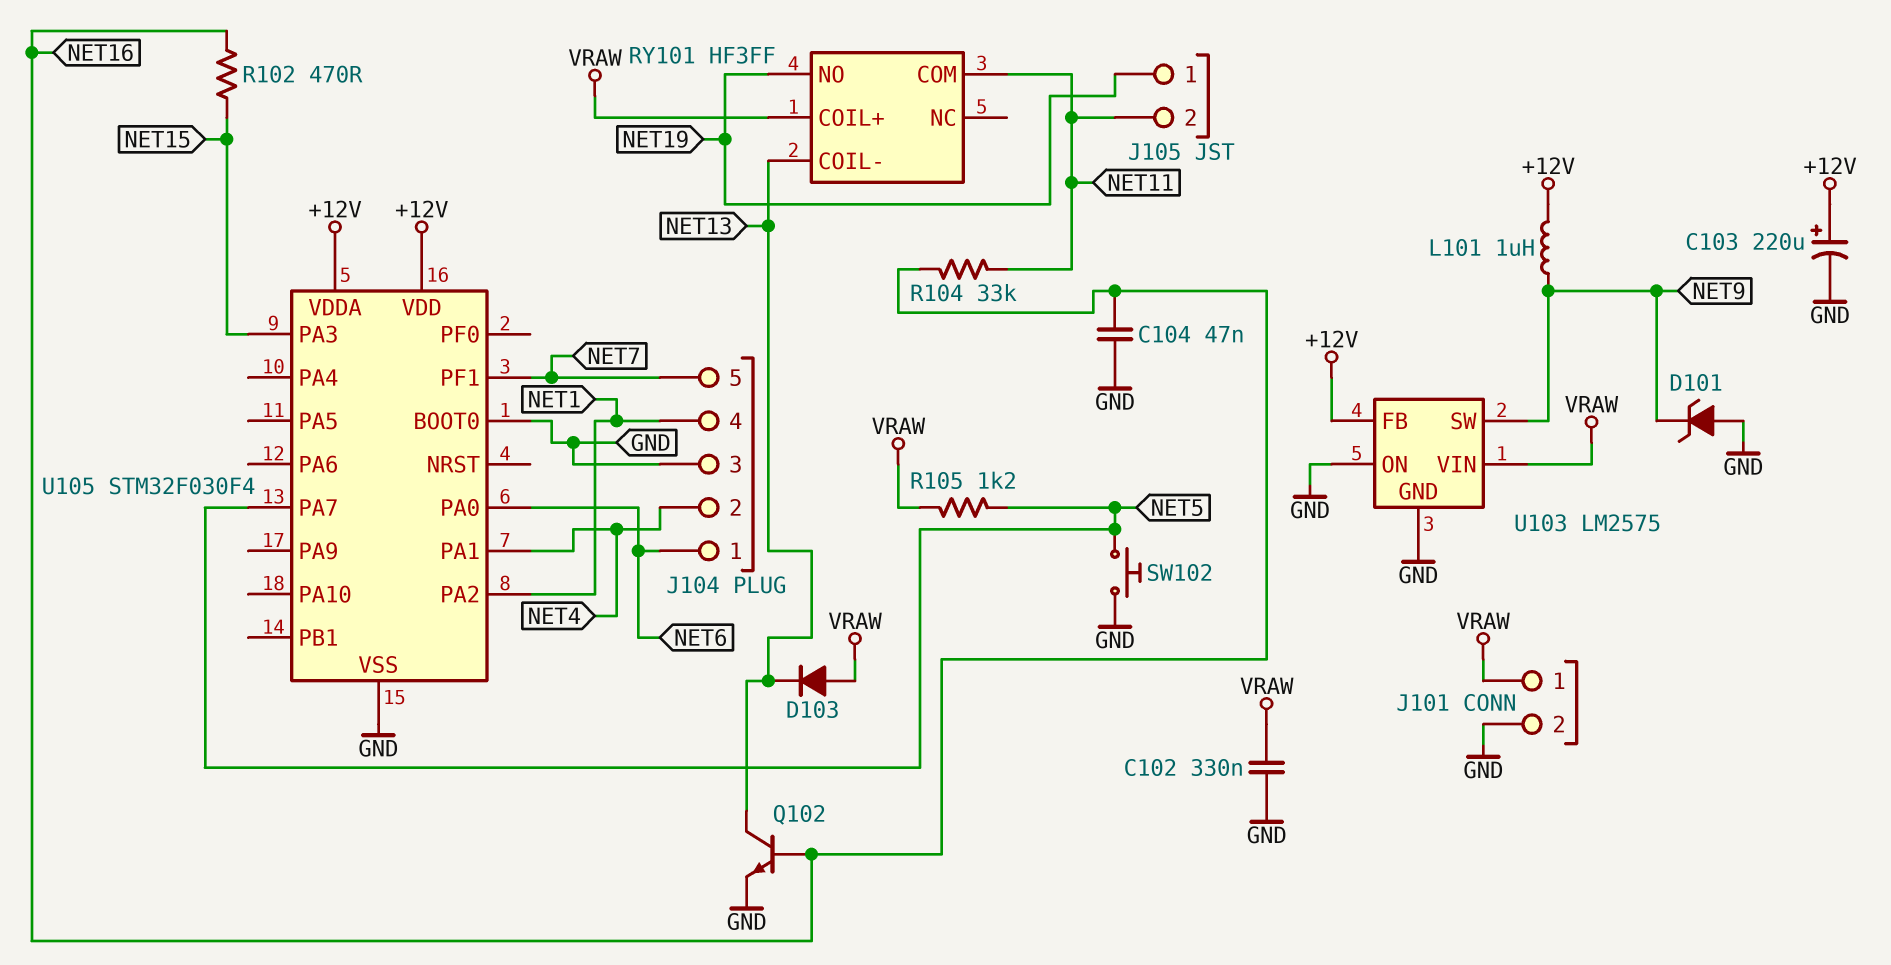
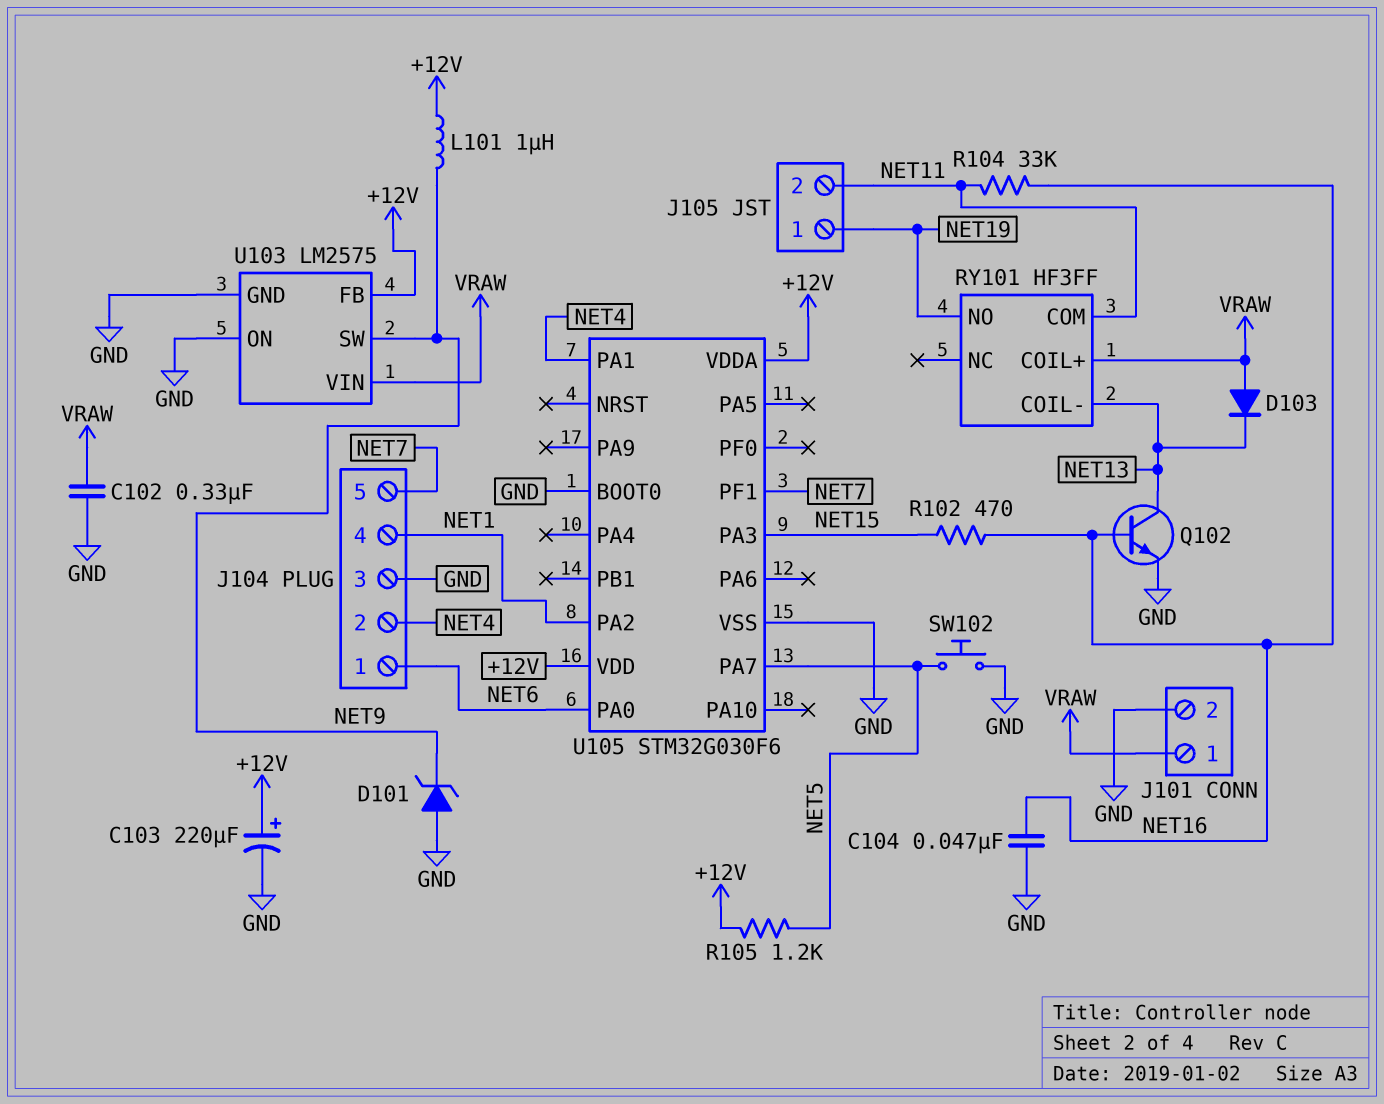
R105: 1.2k (NET5, VRAW) -> 1.2k (+12V, NET5)
U105: STM32F030F4 -> STM32G030F6

